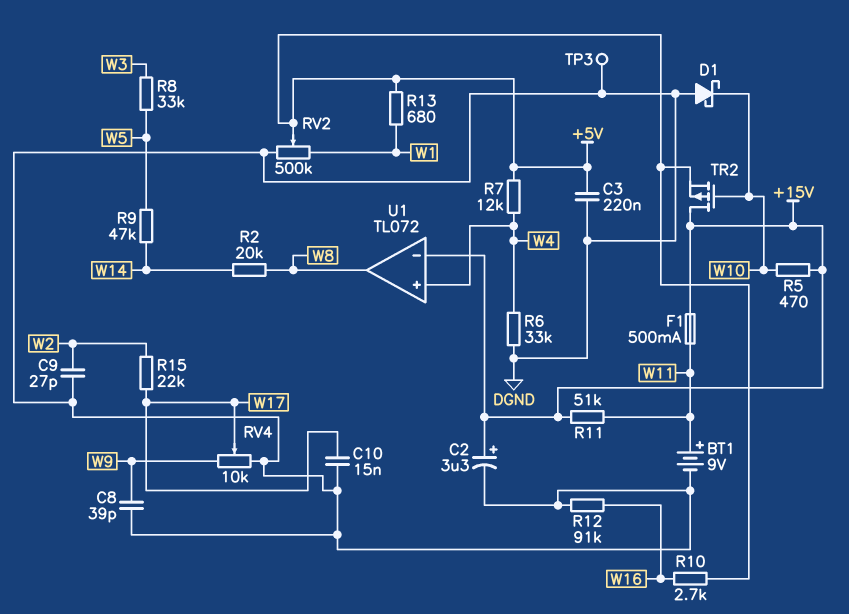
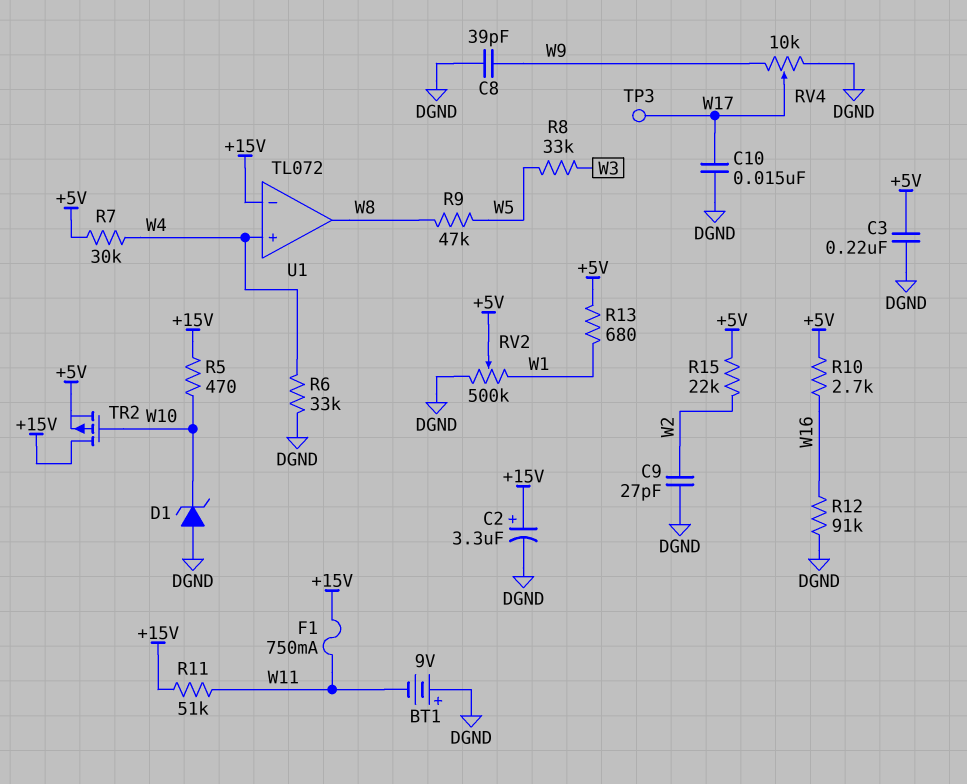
BT1: 9V (plus W11, minus DGND) -> 9V (plus DGND, minus W11)
D1: schottky (A DGND, K W10) -> zener (A DGND, K W10)
F1: 500mA (+15V, W11) -> 750mA (+15V, W11)
R2: 20k (W8, W14) -> none
R7: 12k (+5V, W4) -> 30k (+5V, W4)
R9: 47k (W5, W14) -> 47k (W5, W8)
R15: 22k (W2, W17) -> 22k (+5V, W2)
TP3: test point (DGND) -> test point (W17)

